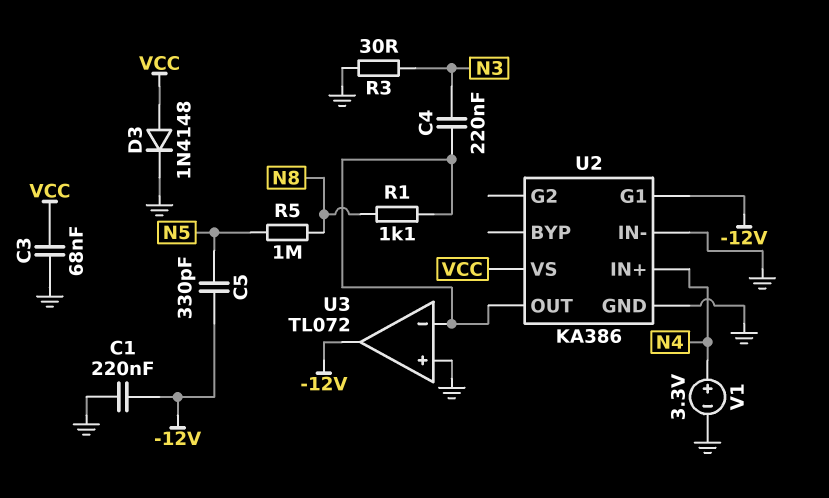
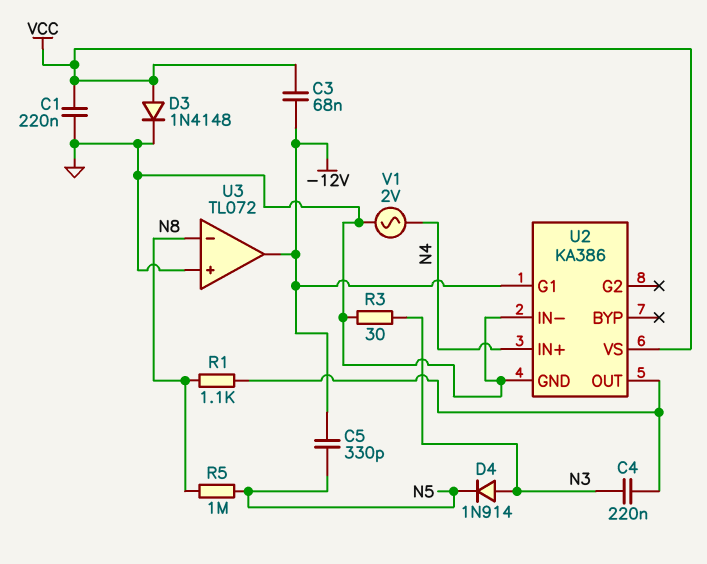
C1: 220nF (-12V, GND) -> 220nF (GND, VCC)
C3: 68nF (GND, VCC) -> 68nF (-12V, VCC)
D4: none -> diode 1N914 (A N3, K N5)
U3 pin in-: U2/OUT -> N8
V1: 3.3V (plus N4, minus GND) -> AC 2V (GND, N4)

